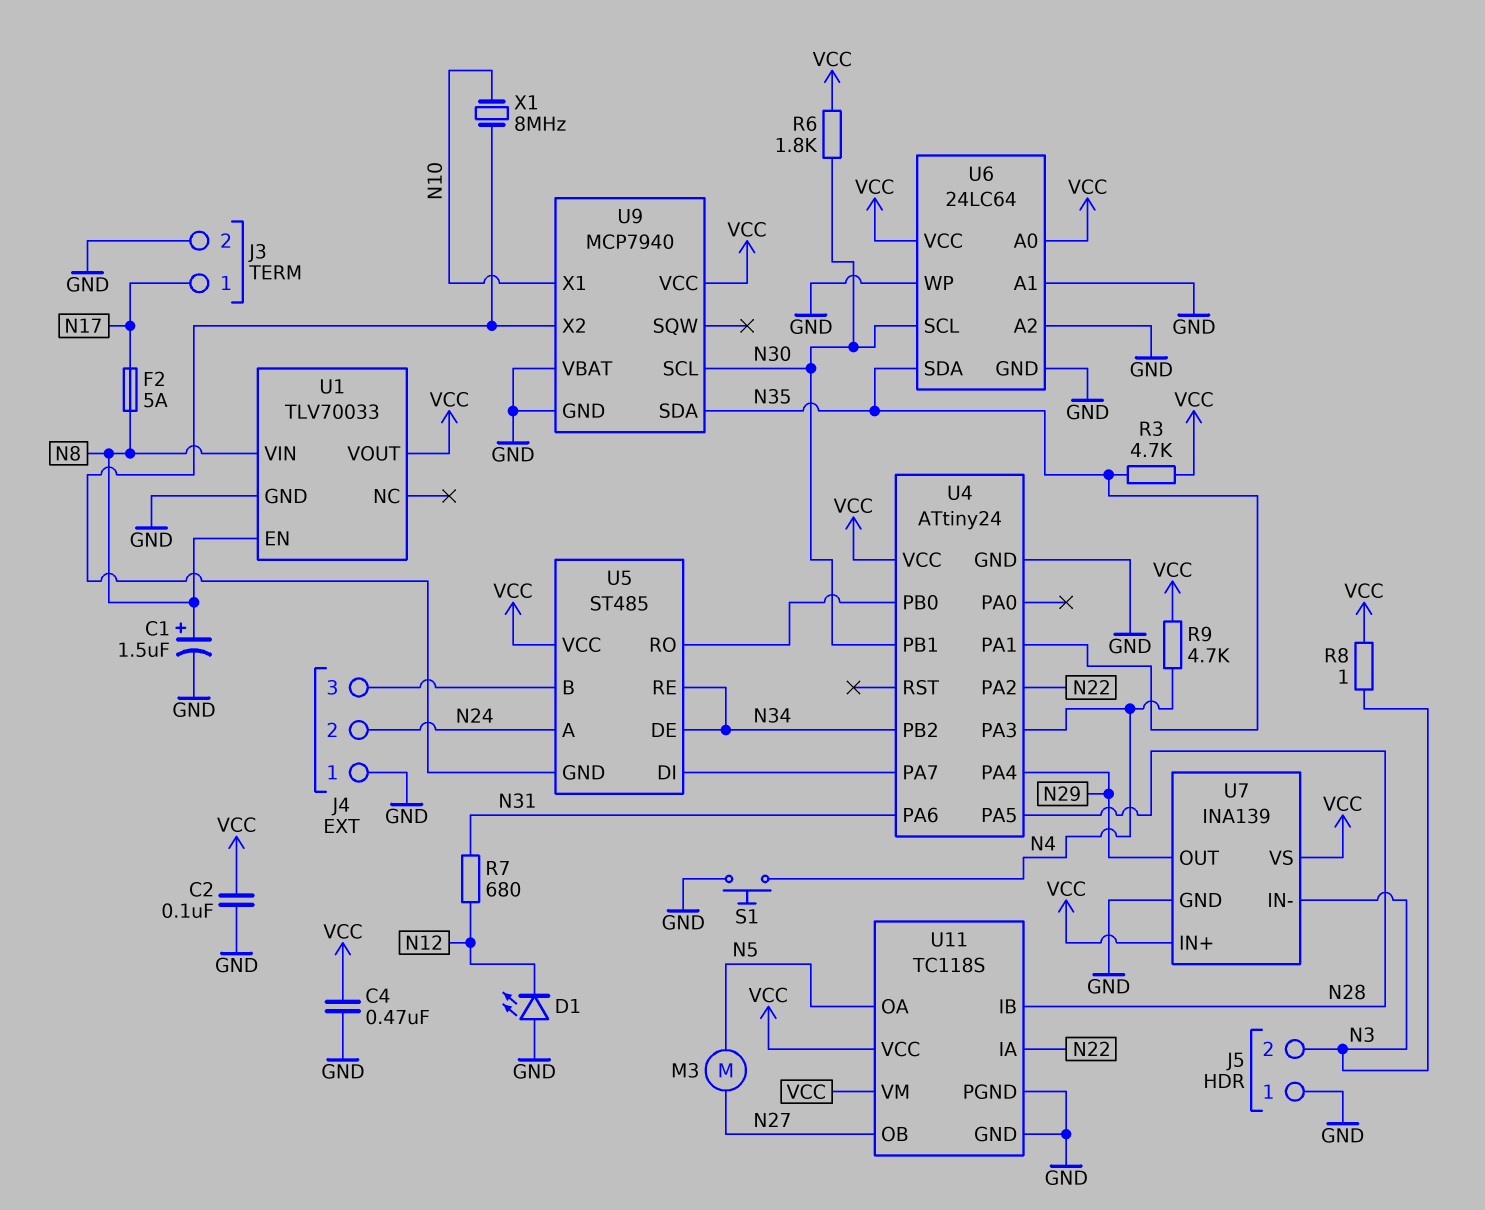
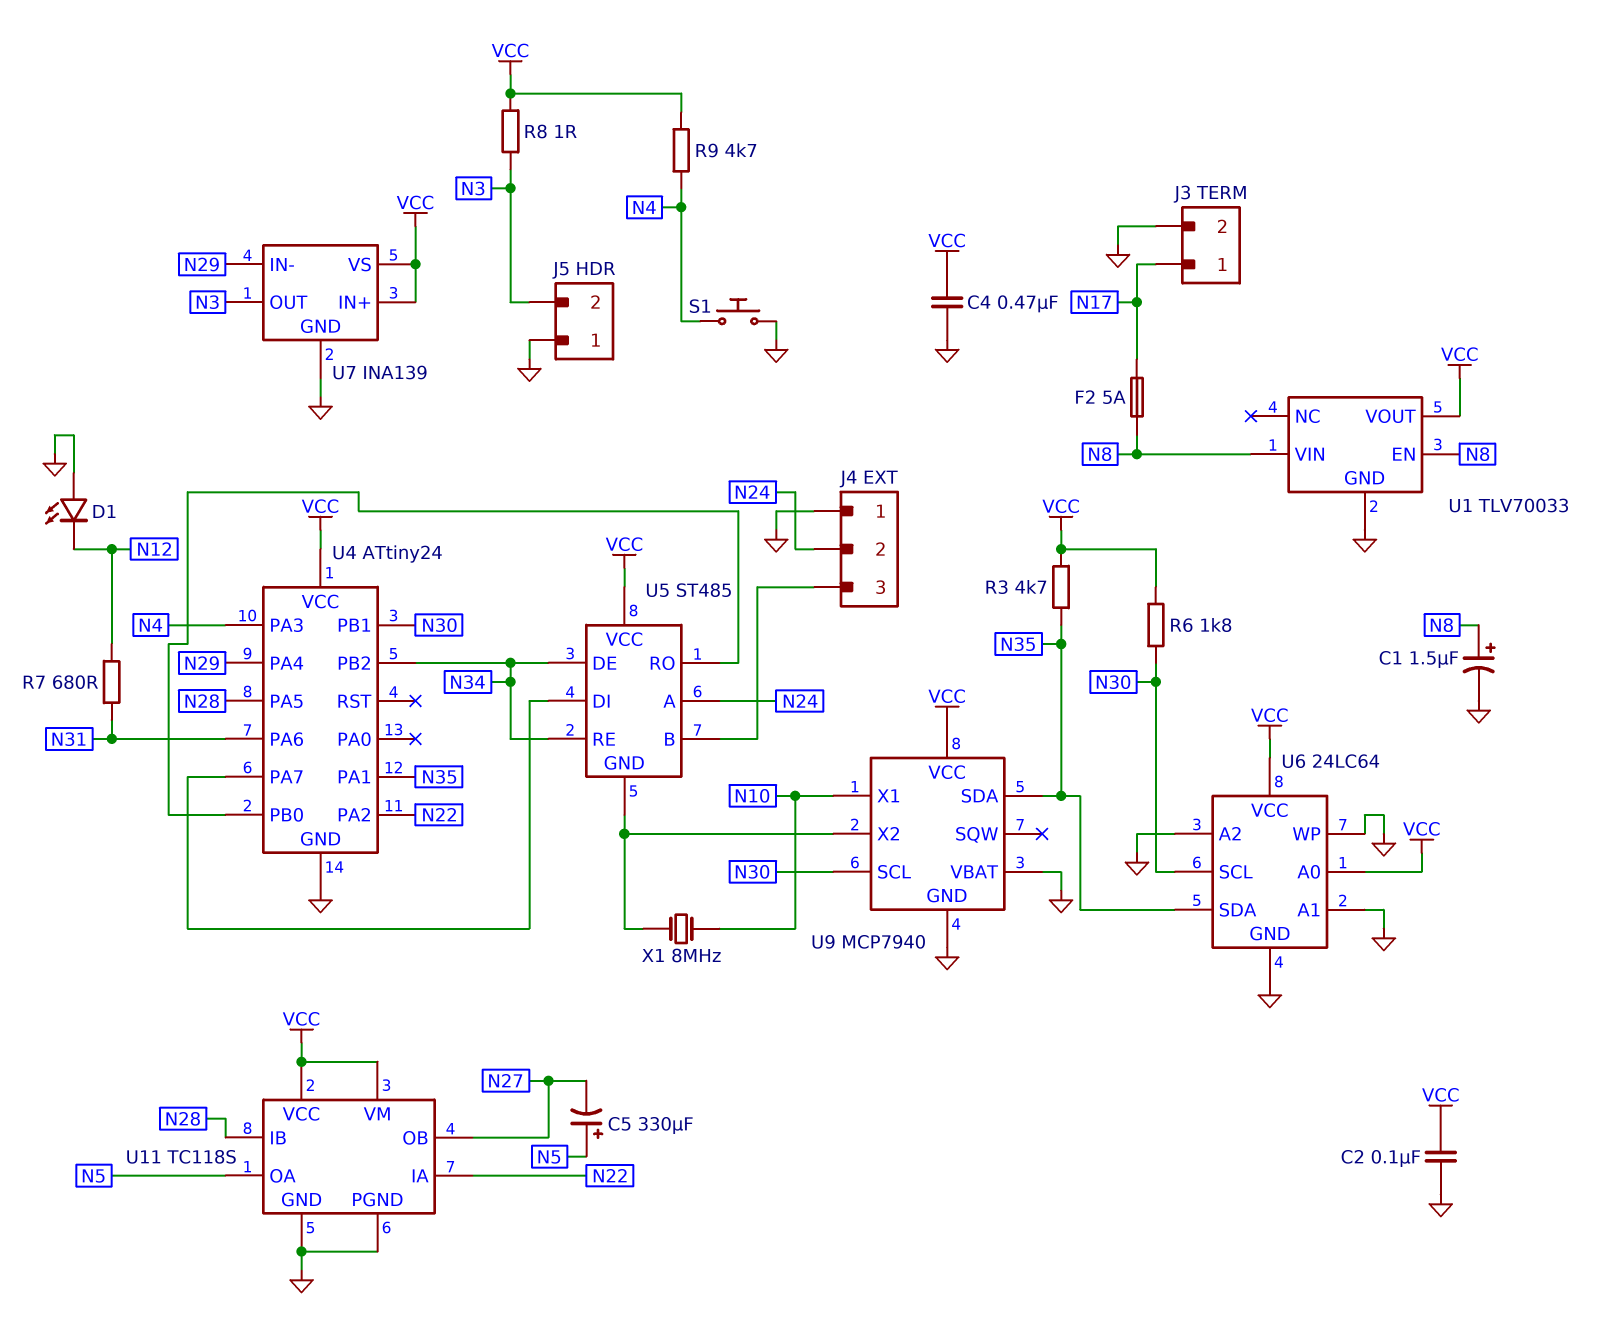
C5: none -> 330uF (plus N5, minus N27)
M3: motor (N5, N27) -> none
U7 pin IN-: N3 -> N29
U7 pin OUT: N29 -> N3

